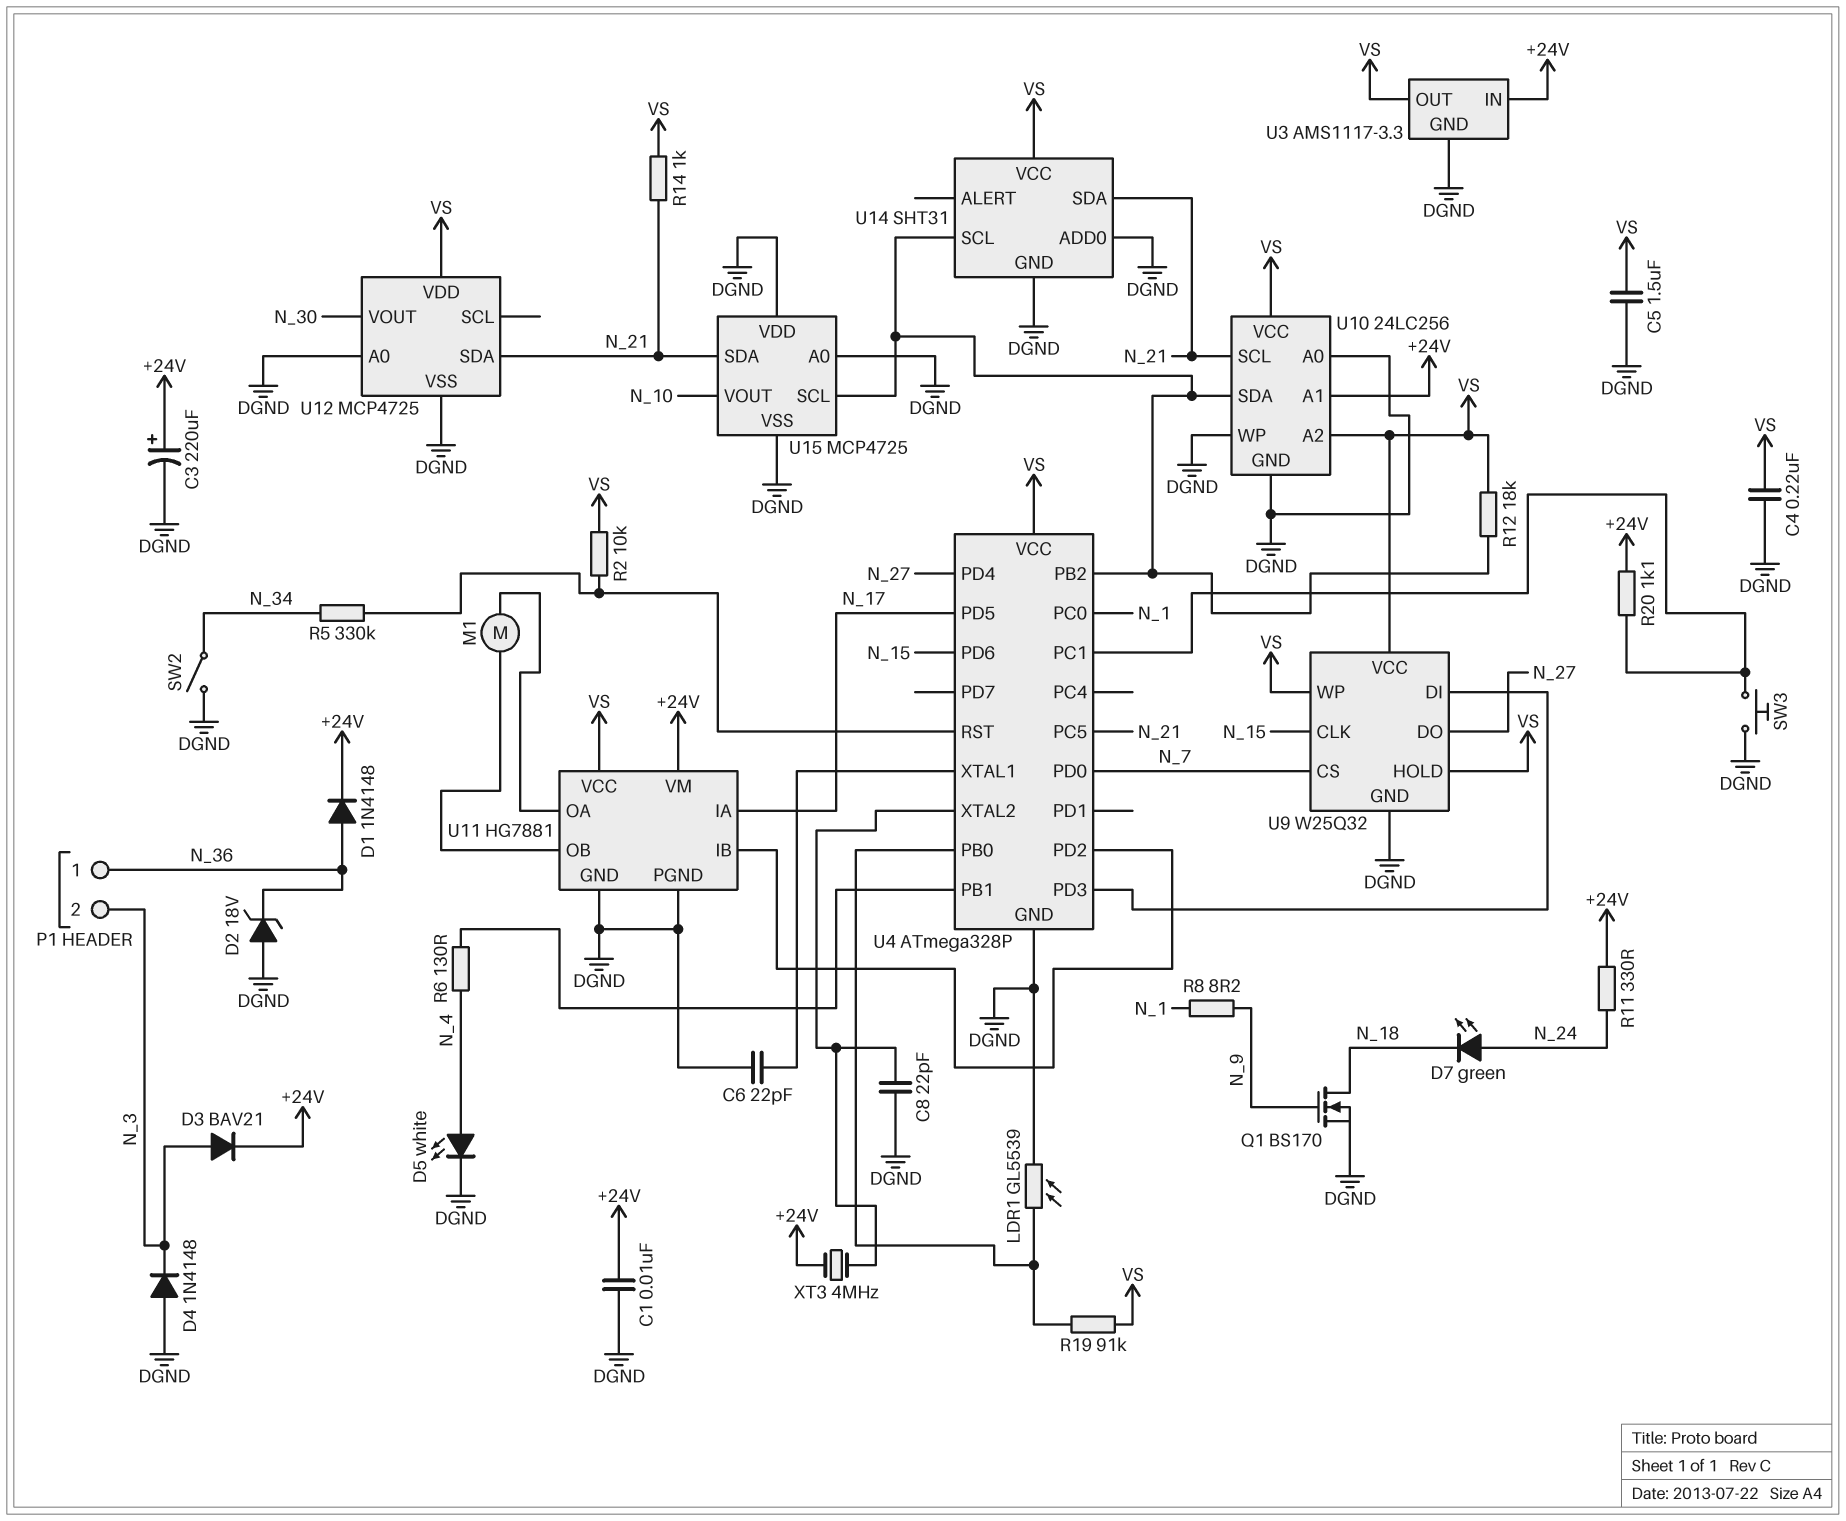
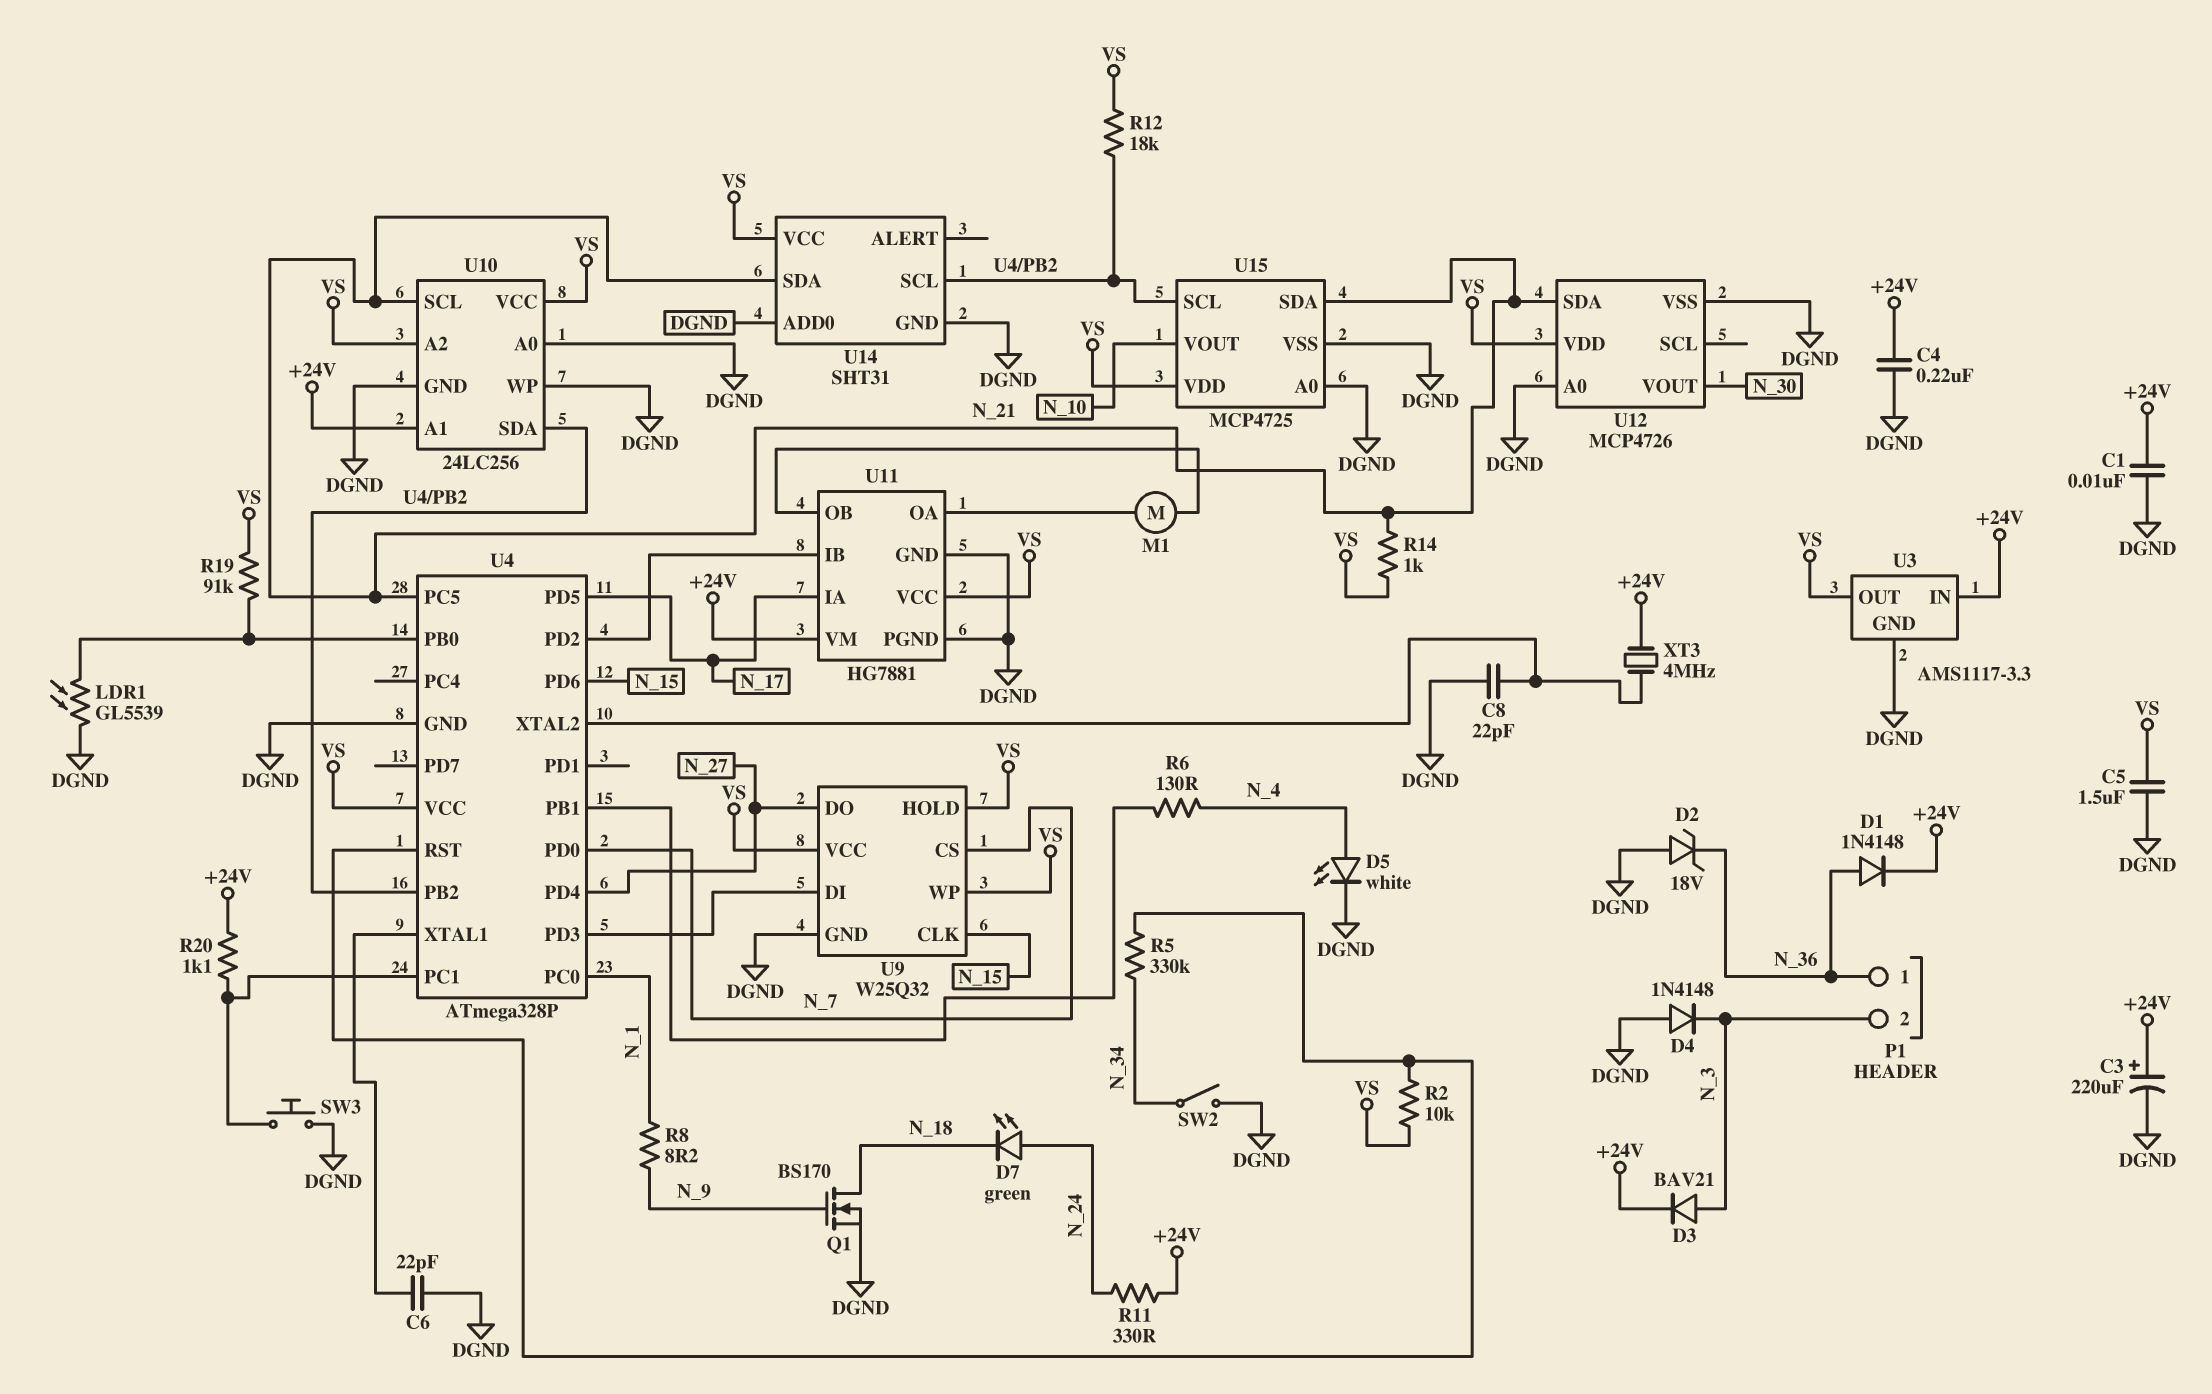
C4: 220nF (DGND, VS) -> 220nF (+24V, DGND)
U12: MCP4725 -> MCP4726
U15 pin VDD: DGND -> VS

